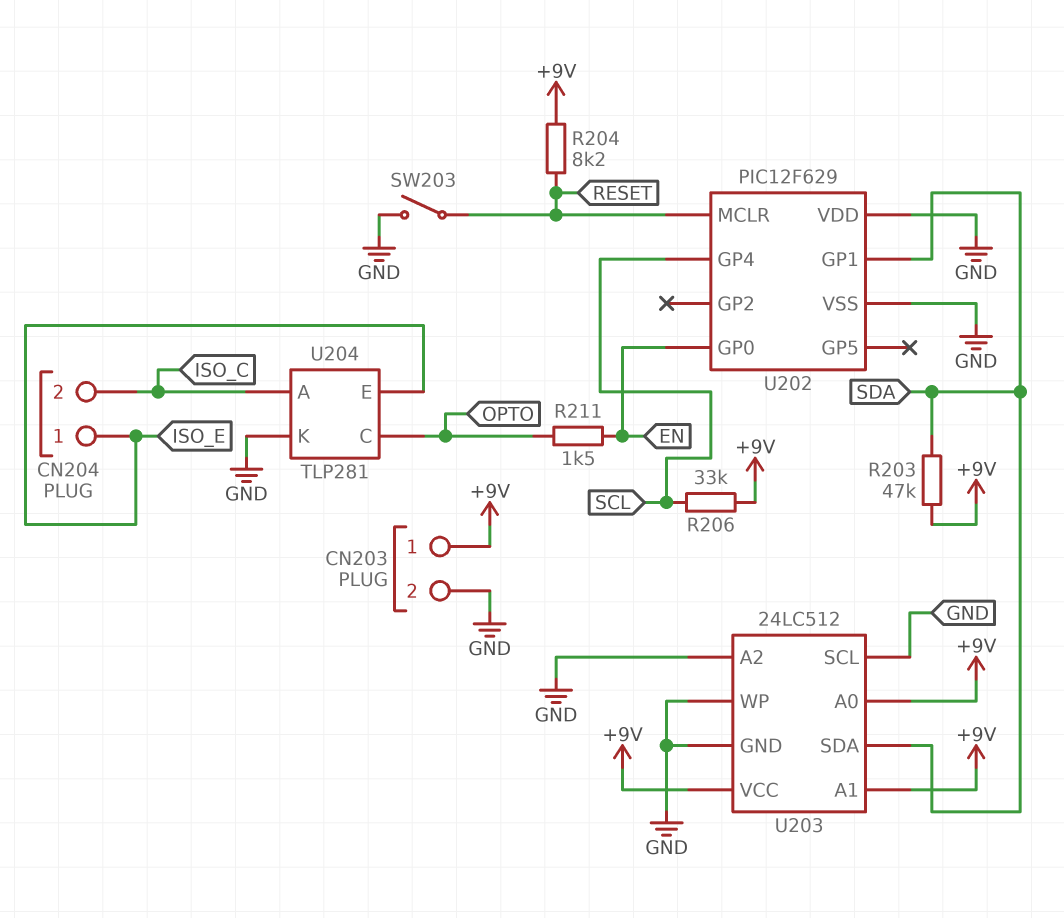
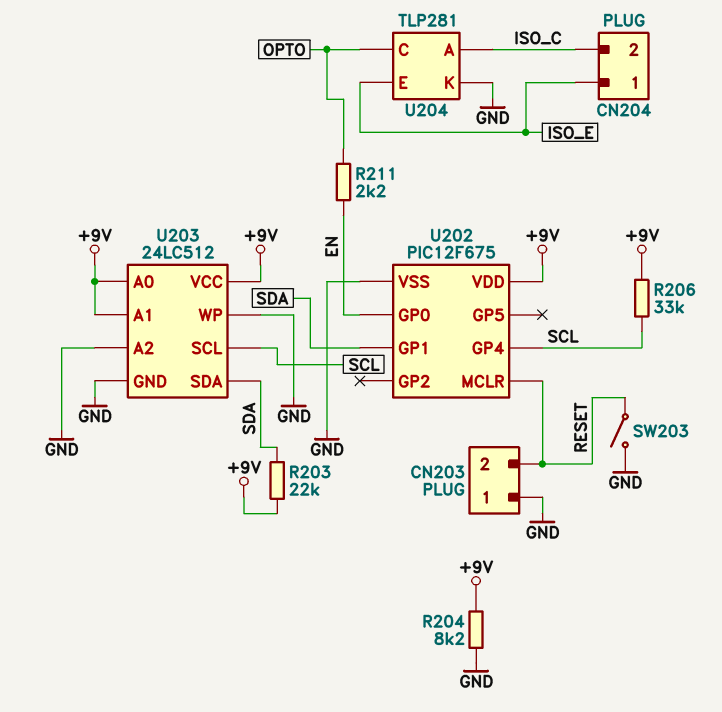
CN203 pin 1: +9V -> GND
CN203 pin 2: GND -> RESET
R203: 47k (+9V, SDA) -> 22k (+9V, SDA)
R204: 8.2k (+9V, RESET) -> 8.2k (+9V, GND)
R211: 1.5k (EN, OPTO) -> 2.2k (EN, OPTO)
U202: PIC12F629 -> PIC12F675
U202 pin VDD: GND -> +9V
U203 pin SCL: GND -> SCL

